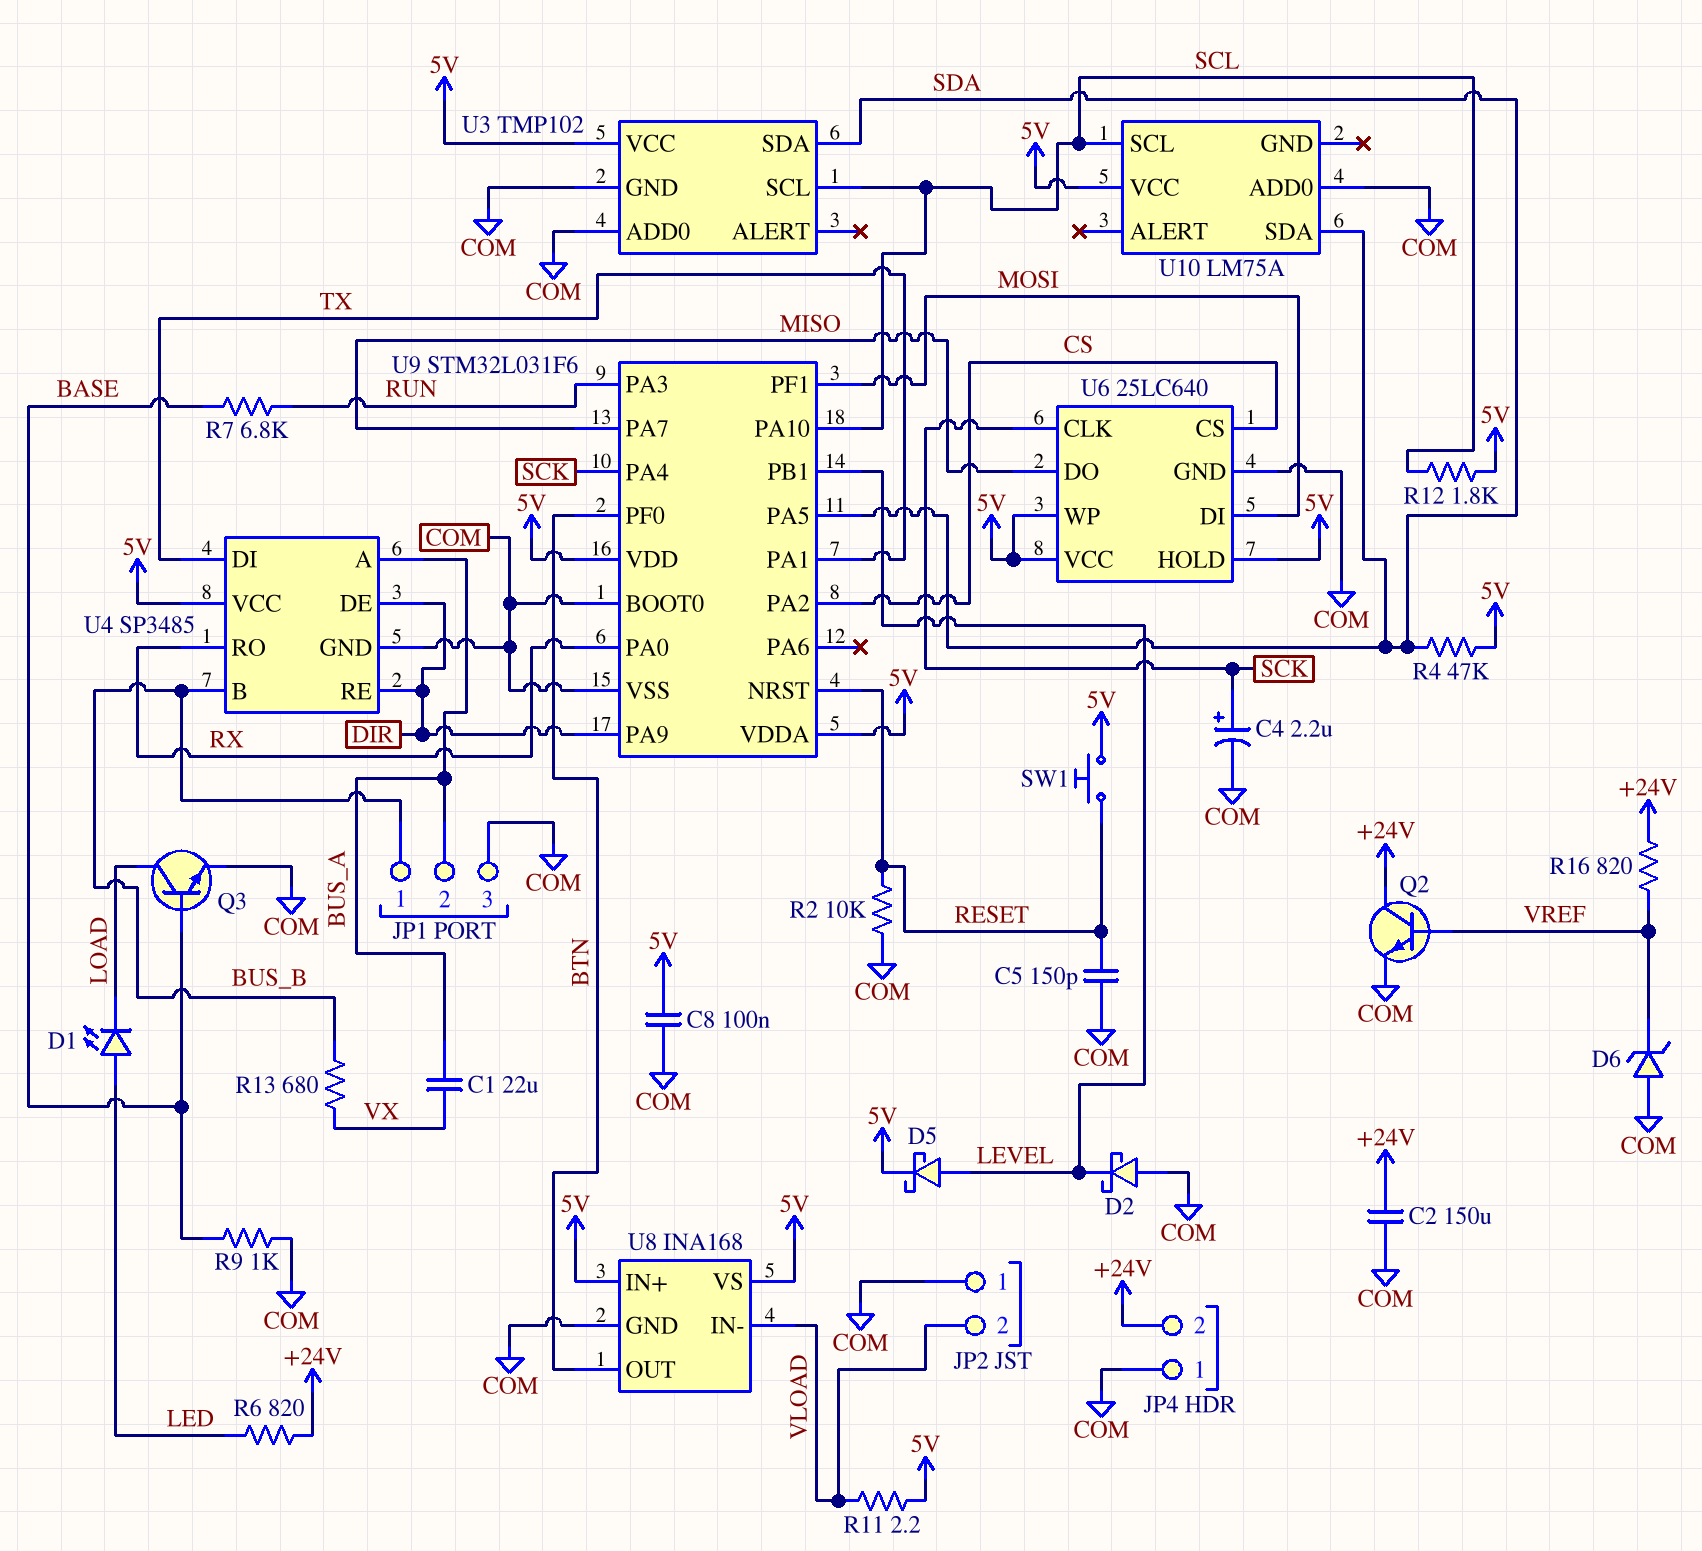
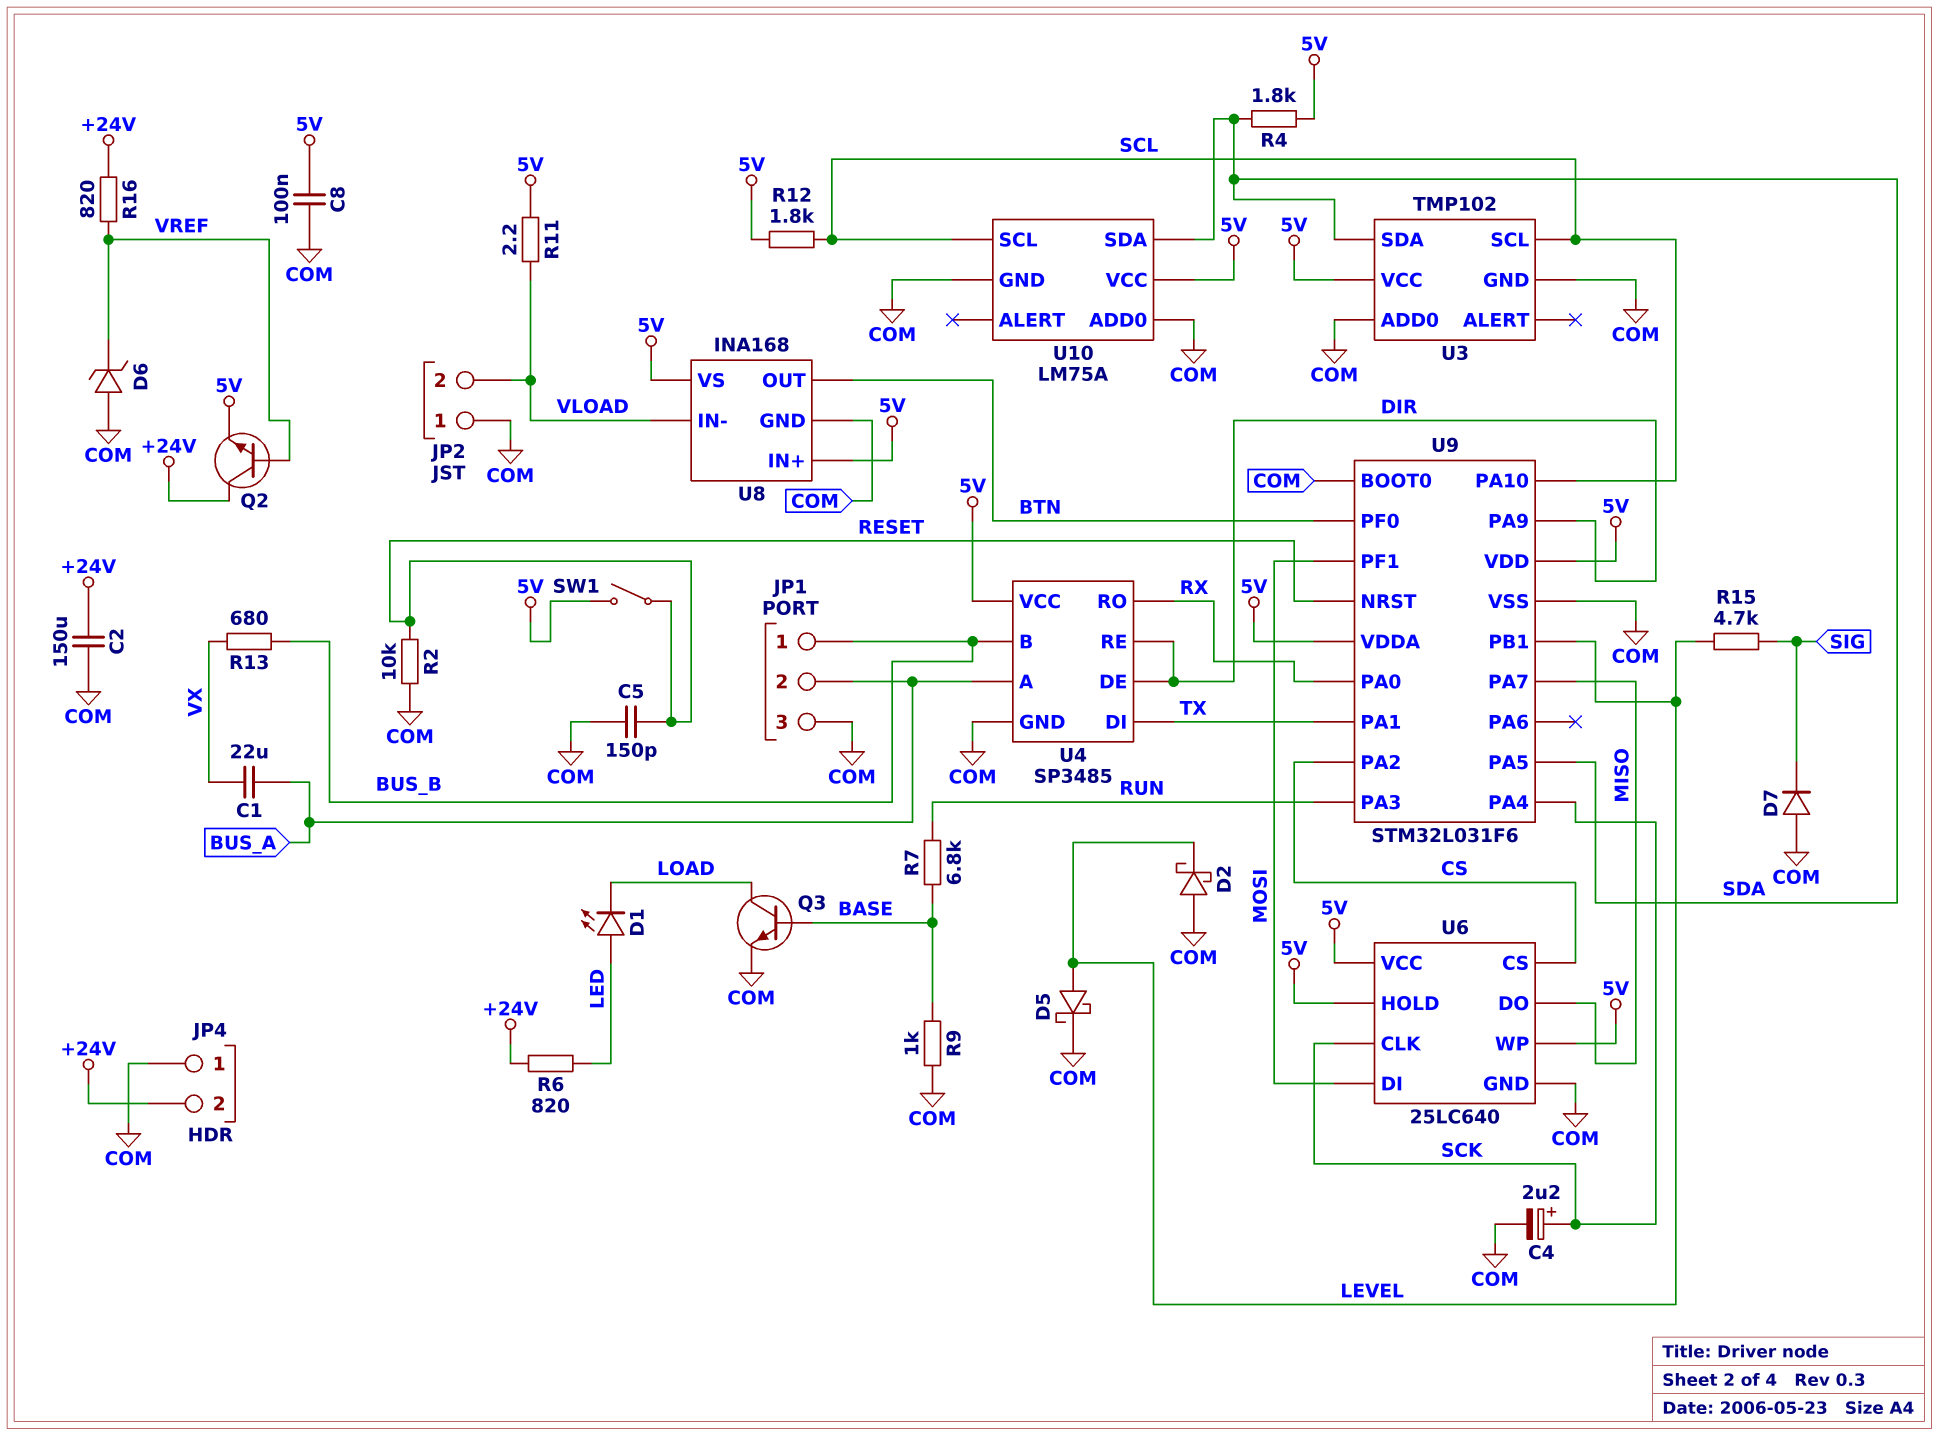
D5: schottky (A LEVEL, K 5V) -> schottky (A LEVEL, K COM)
D7: none -> diode (A COM, K SIG)
Q2: NPN (B VREF, C +24V, E COM) -> NPN (B VREF, C +24V, E 5V)
R4: 47k (5V, SDA) -> 1.8k (5V, SDA)
R15: none -> 4.7k (LEVEL, SIG)
SW1: button (5V, RESET) -> switch (5V, RESET)
U10 pin GND: none -> COM

